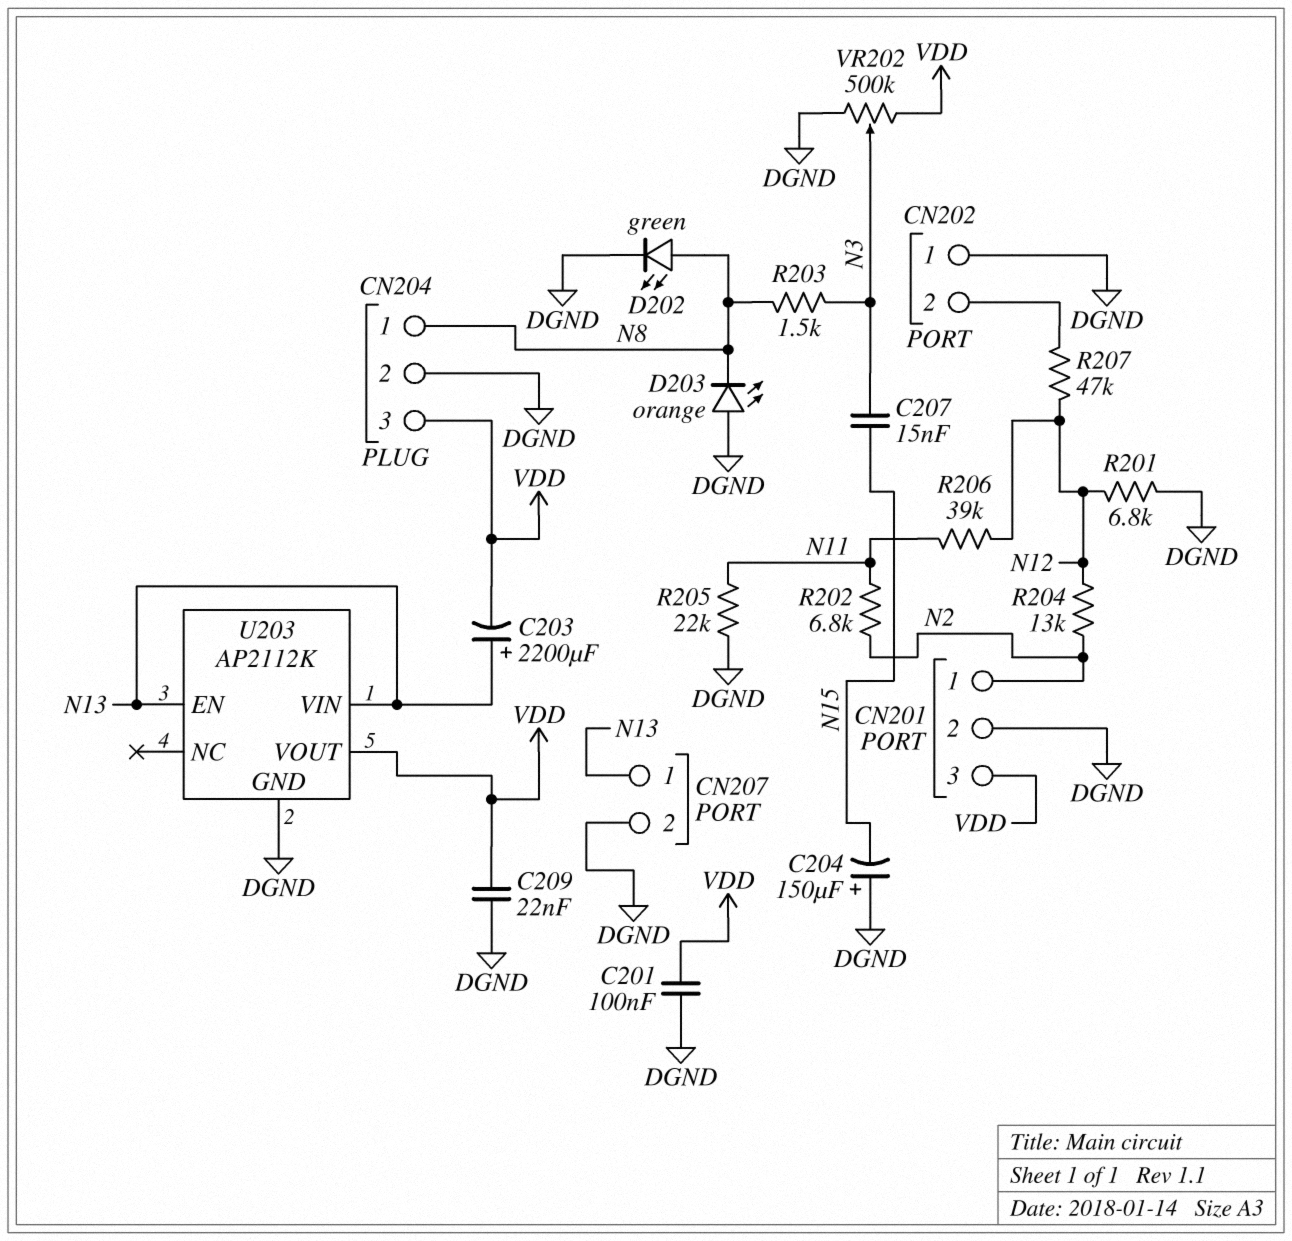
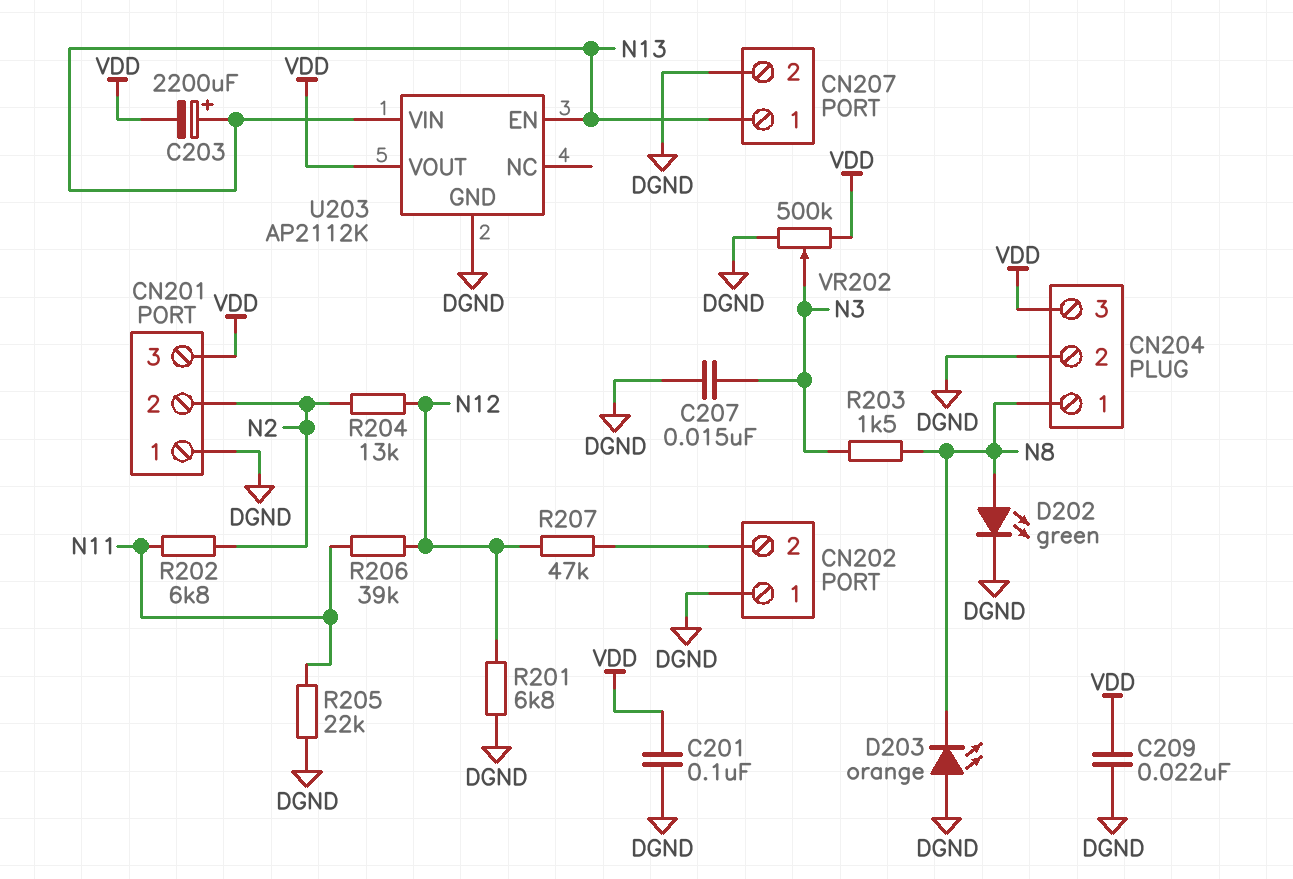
C204: 150uF (plus DGND, minus N15) -> none
C207: 15nF (N3, N15) -> 15nF (DGND, N3)
CN201 pin 1: N2 -> DGND
CN201 pin 2: DGND -> N2

